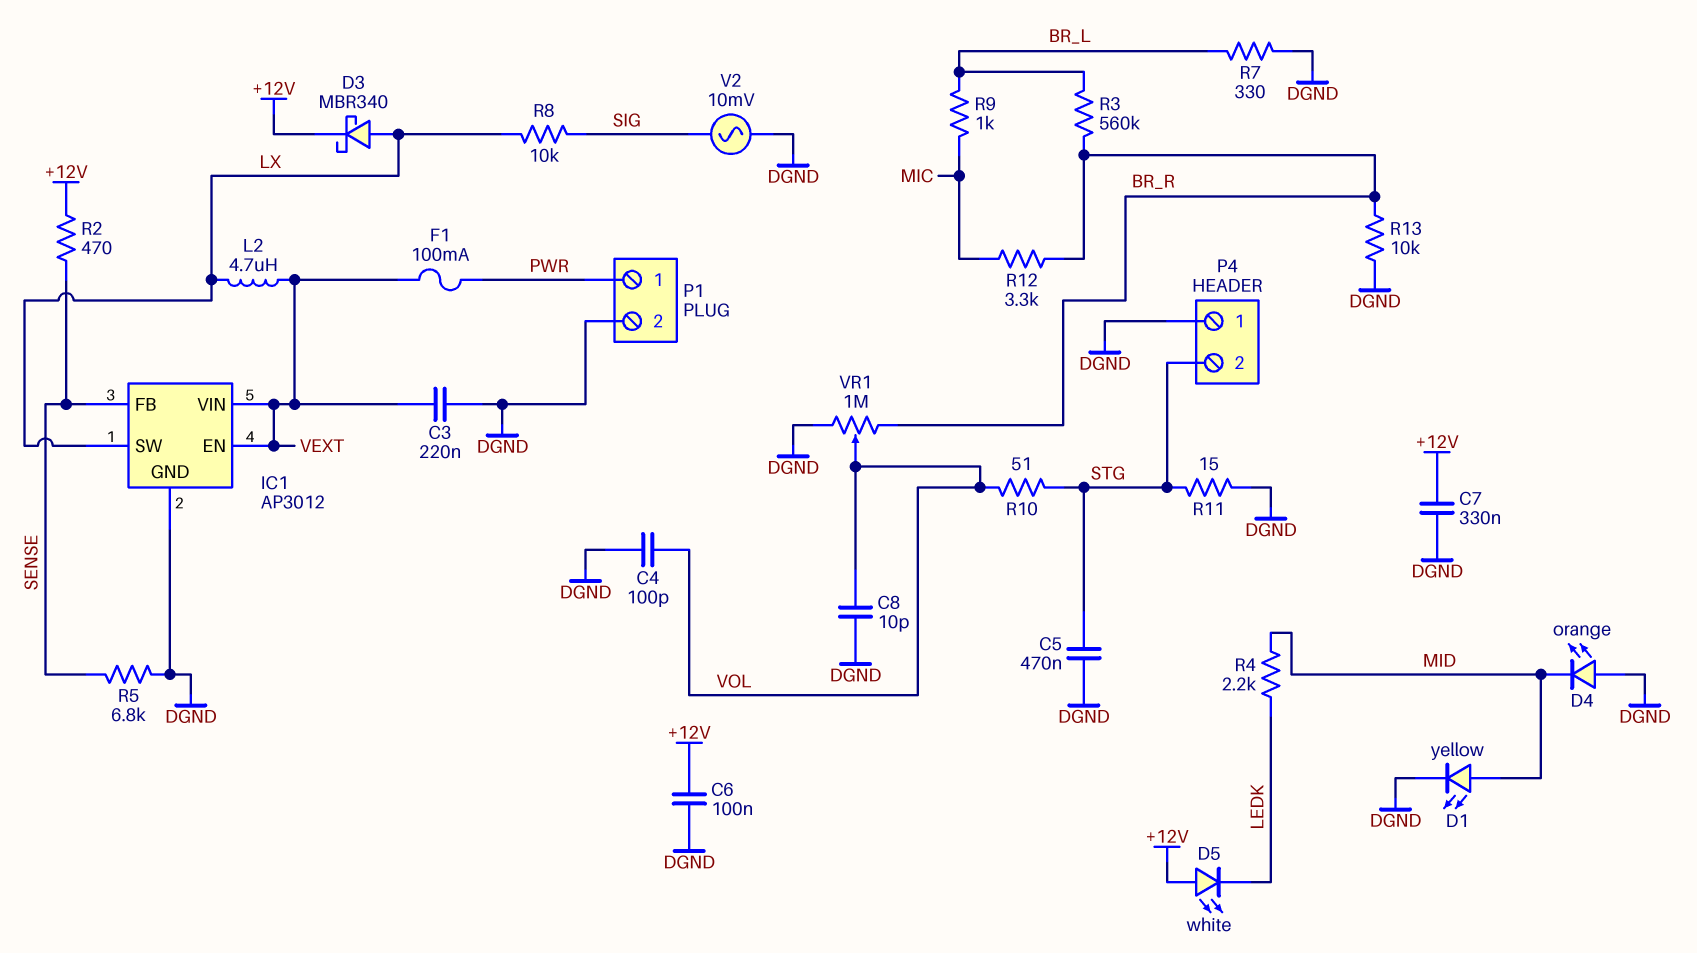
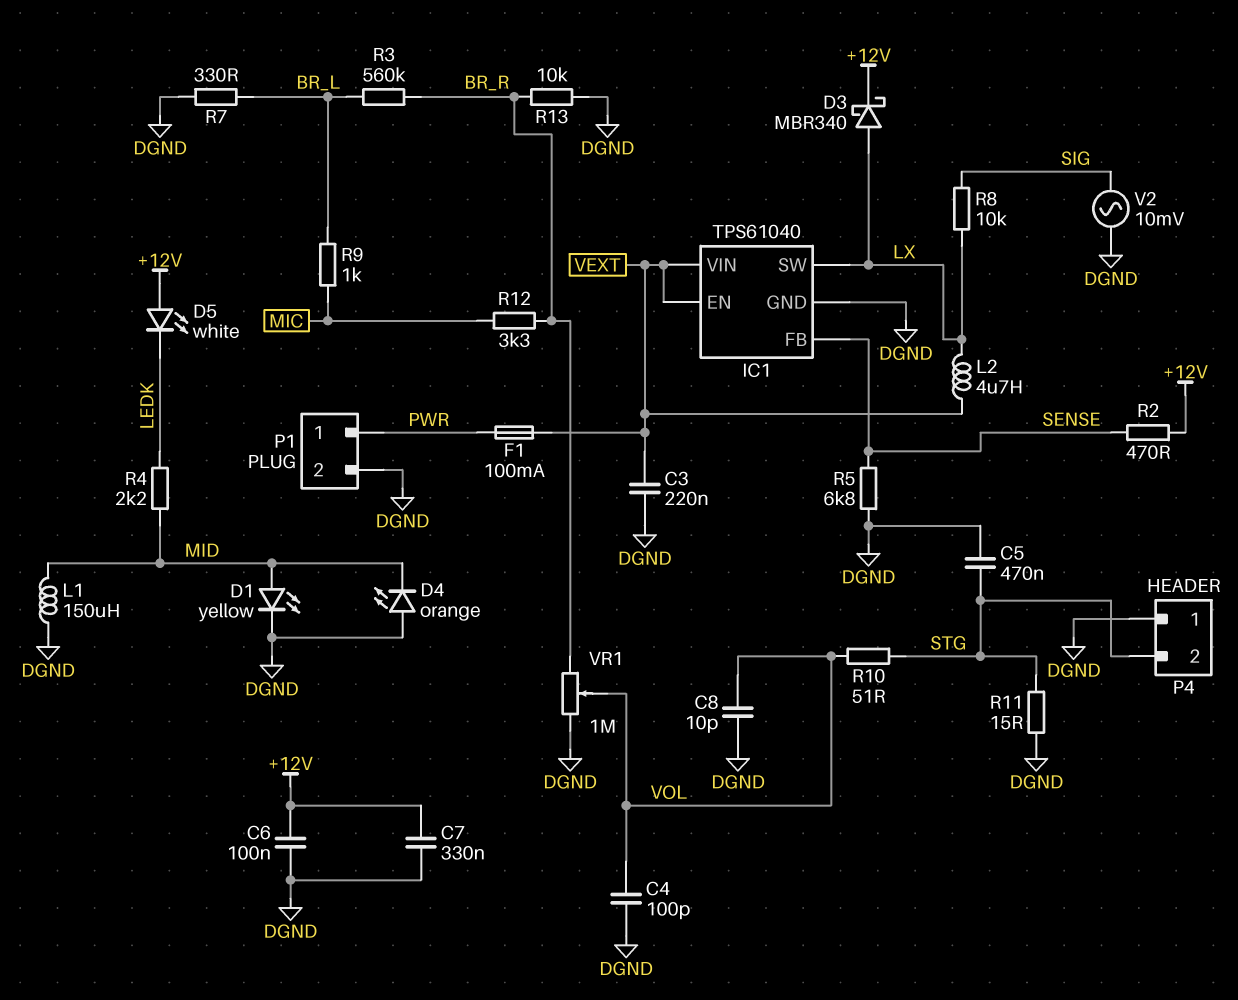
IC1: AP3012 -> TPS61040
L1: none -> 150uH (DGND, MID)

